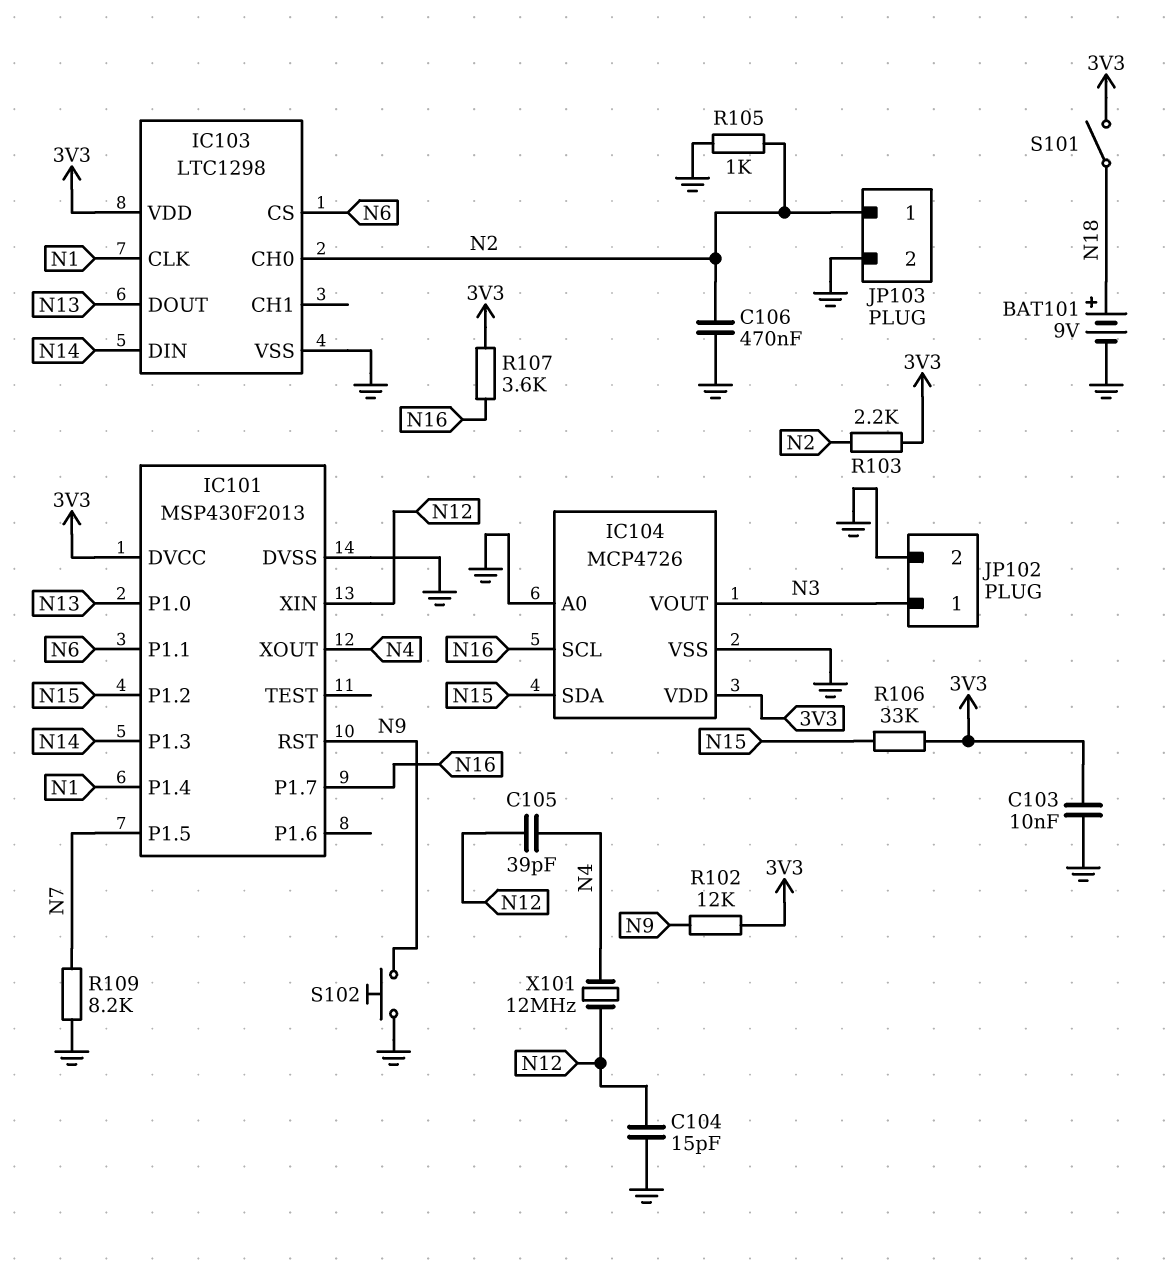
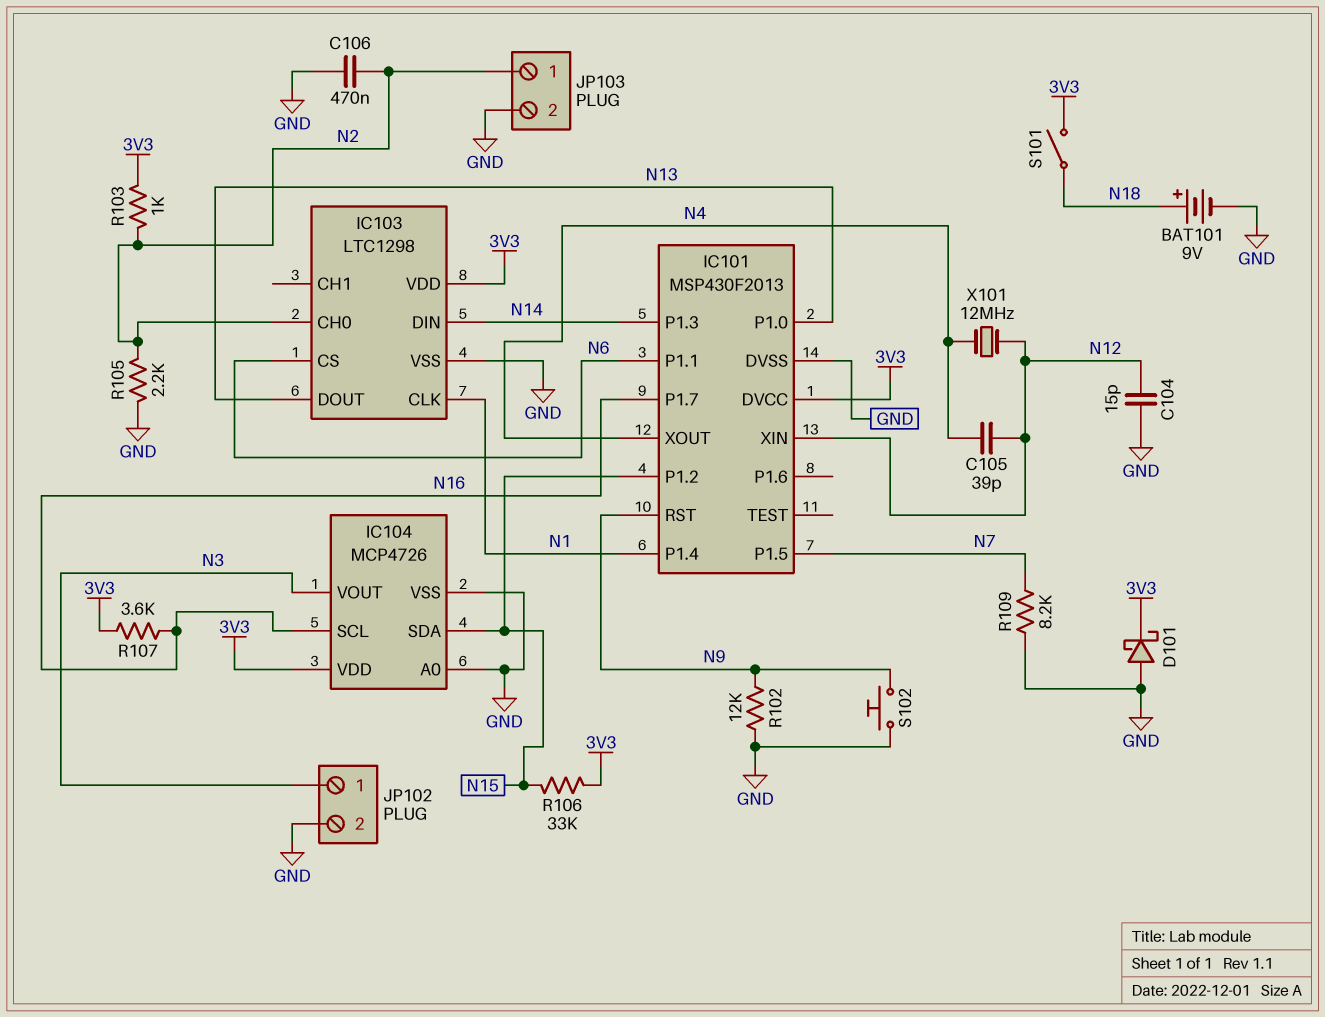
C103: 10nF (3V3, GND) -> none
D101: none -> schottky (A GND, K 3V3)
R102: 12k (3V3, N9) -> 12k (GND, N9)
R103: 2.2k (3V3, N2) -> 1k (3V3, N2)
R105: 1k (GND, N2) -> 2.2k (GND, N2)

